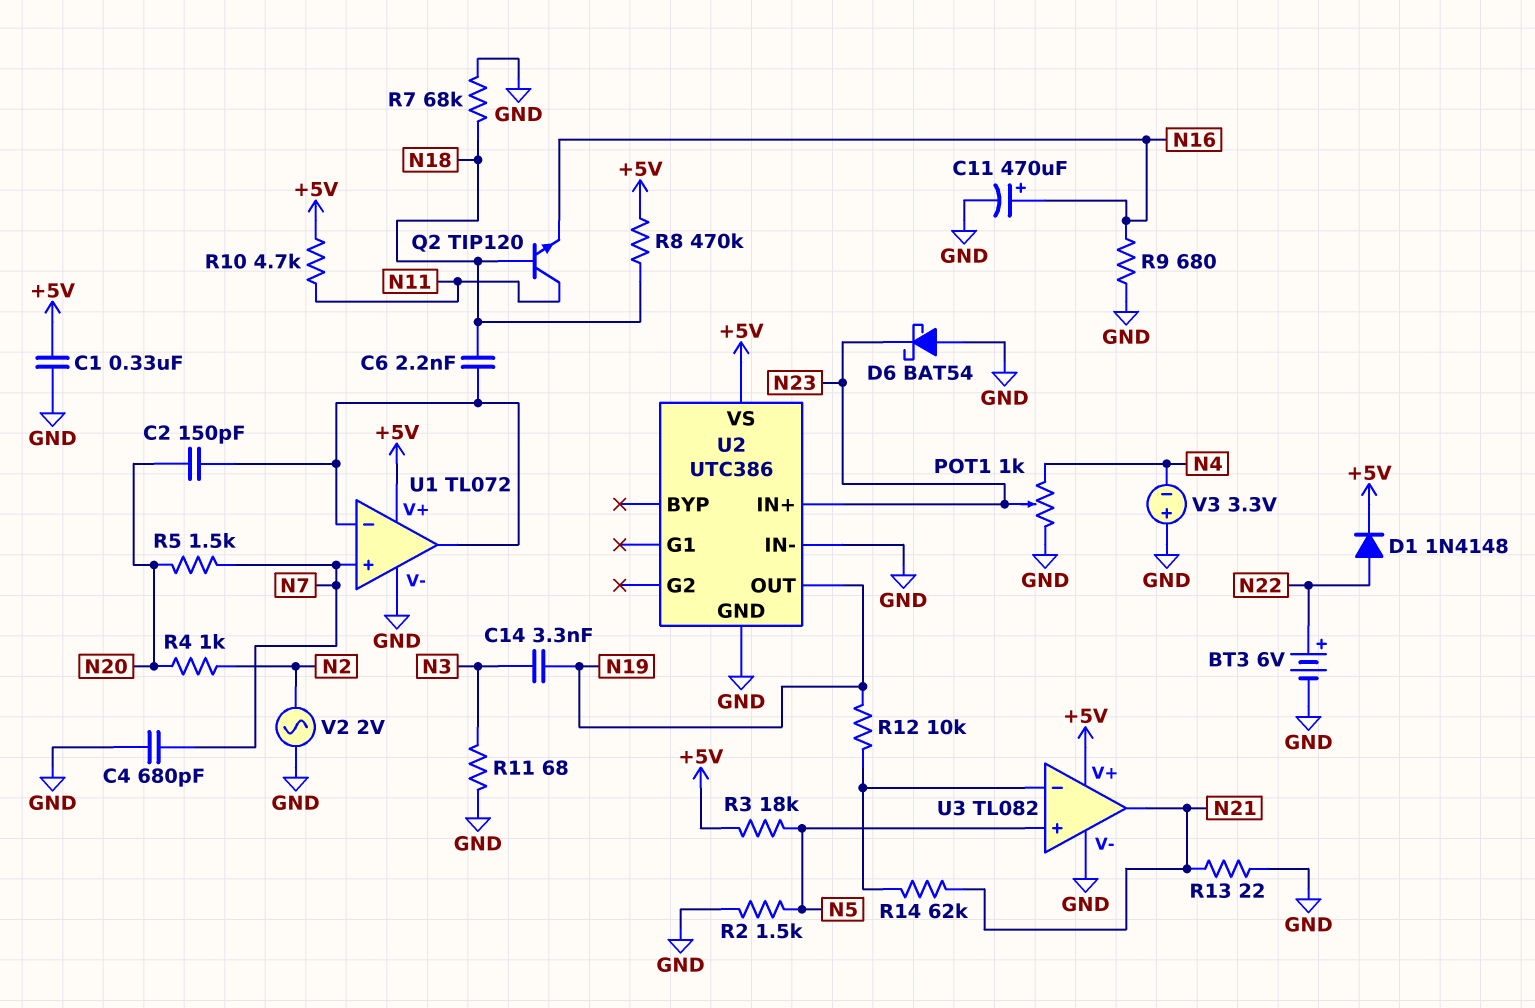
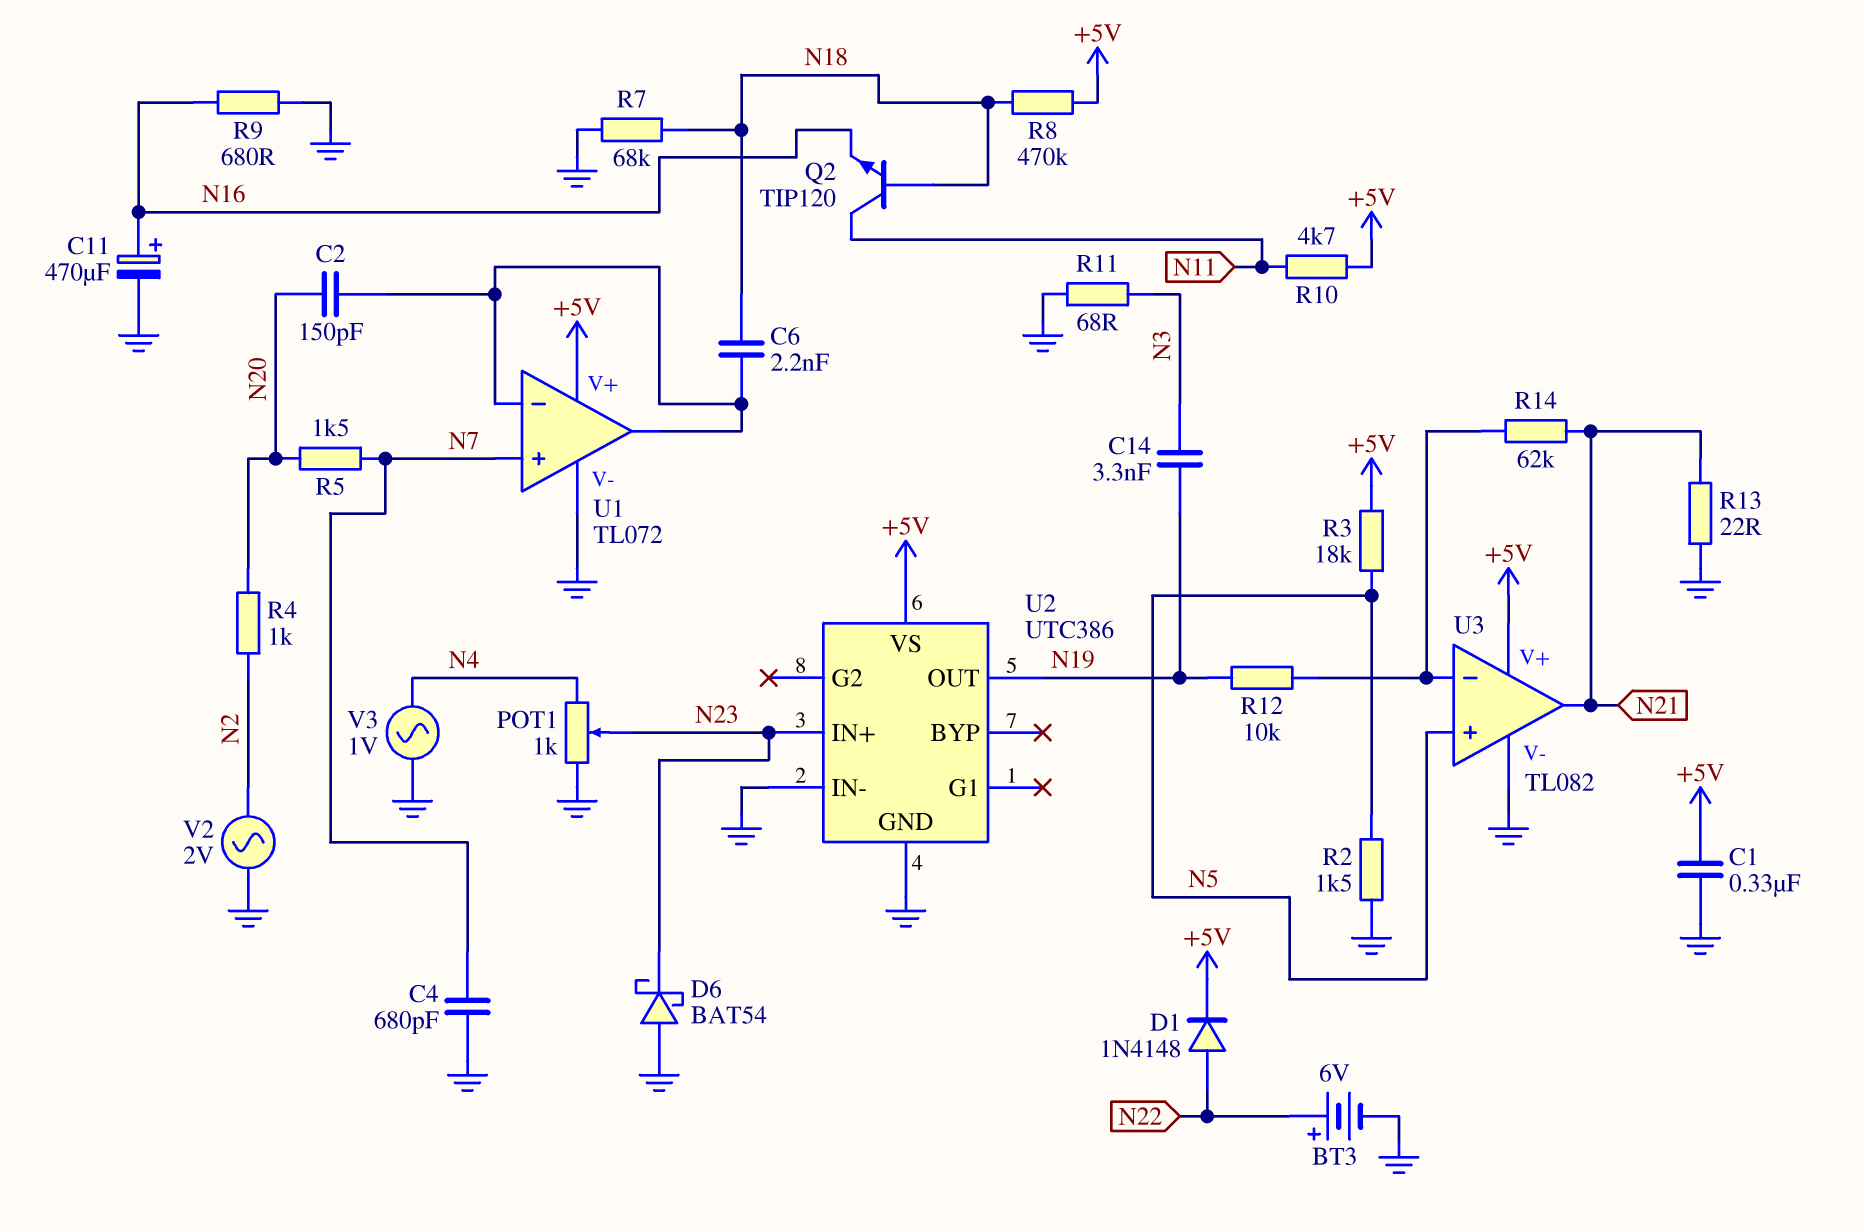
V3: 3.3V (plus GND, minus N4) -> AC 1V (GND, N4)

